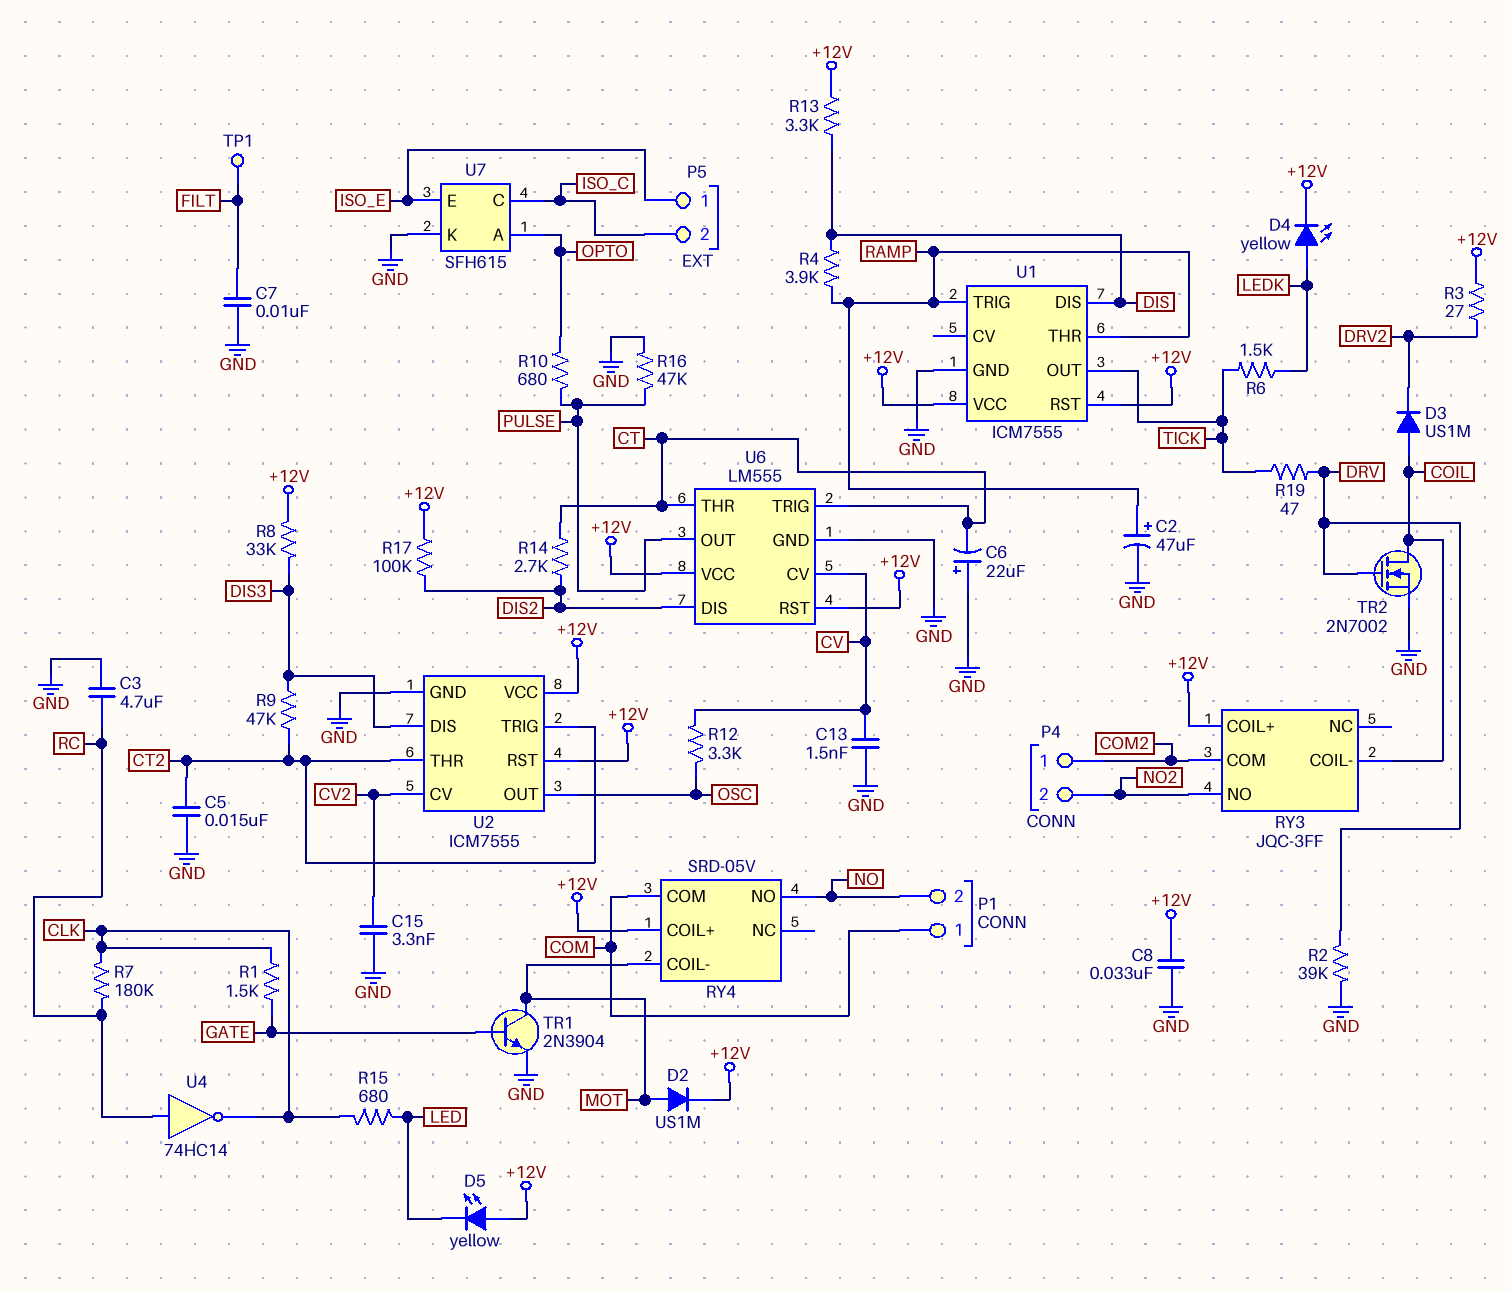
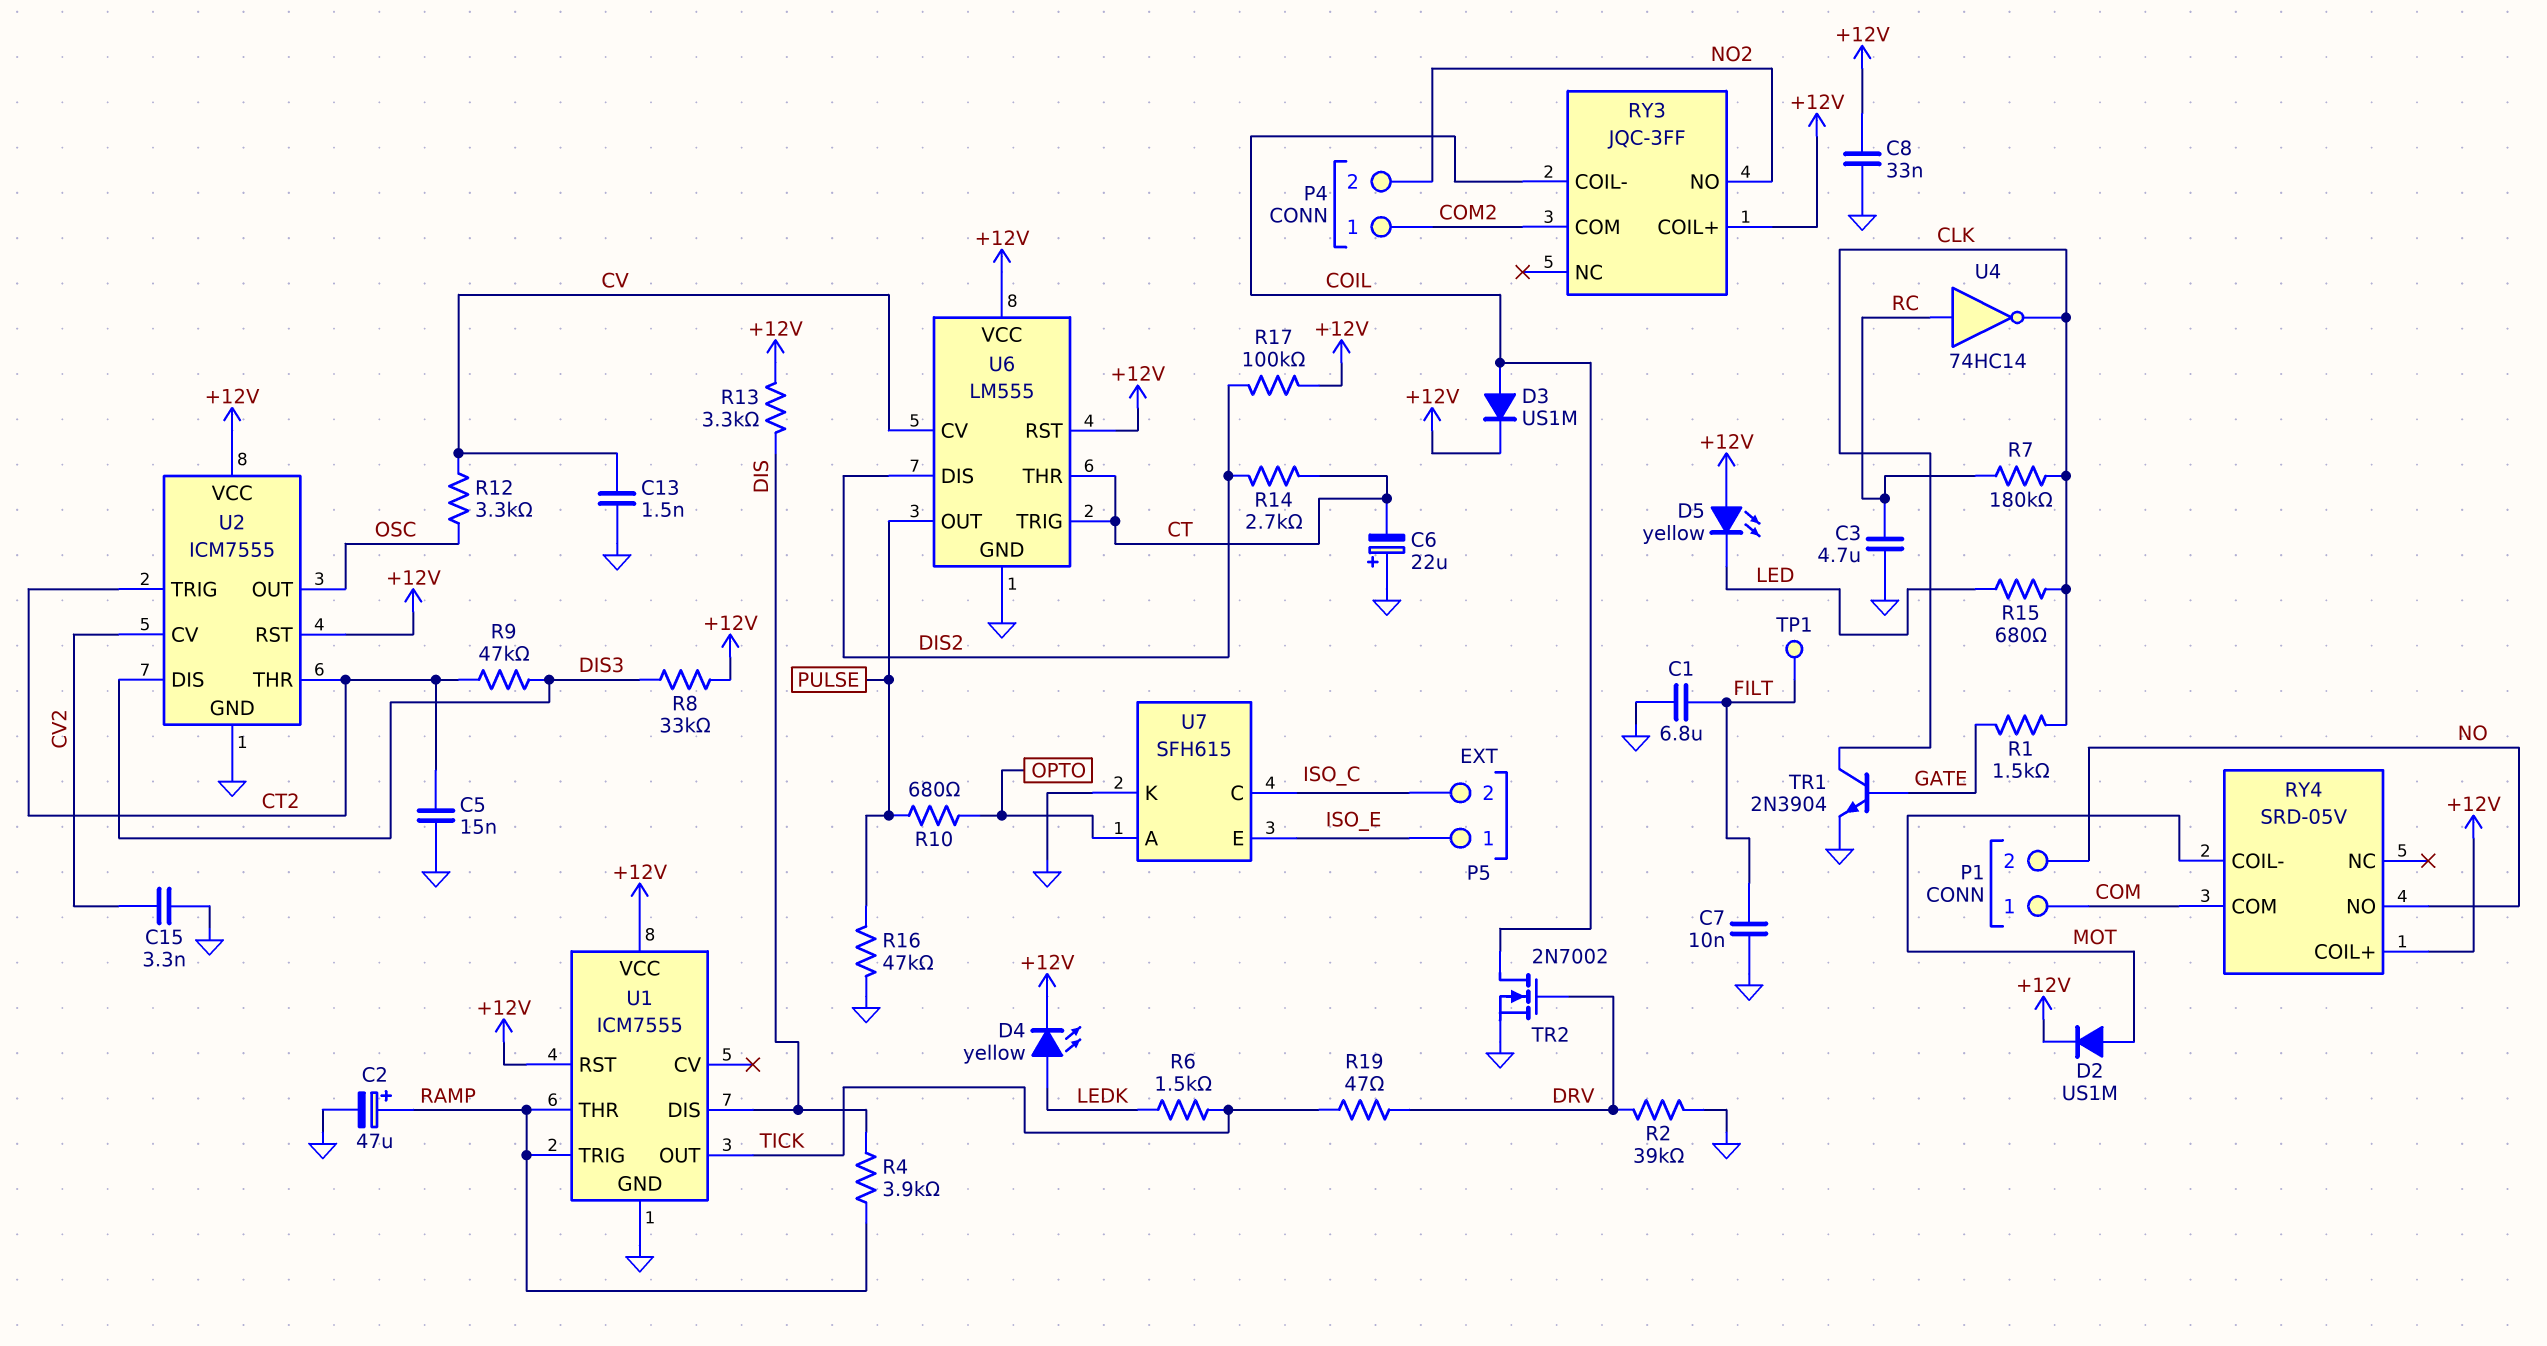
C1: none -> 6.8uF (FILT, GND)
D3: diode US1M (A COIL, K DRV2) -> diode US1M (A COIL, K +12V)
R3: 27 (+12V, DRV2) -> none
TR1: NPN 2N3904 (B GATE, C MOT, E GND) -> NPN 2N3904 (B GATE, C CLK, E GND)

